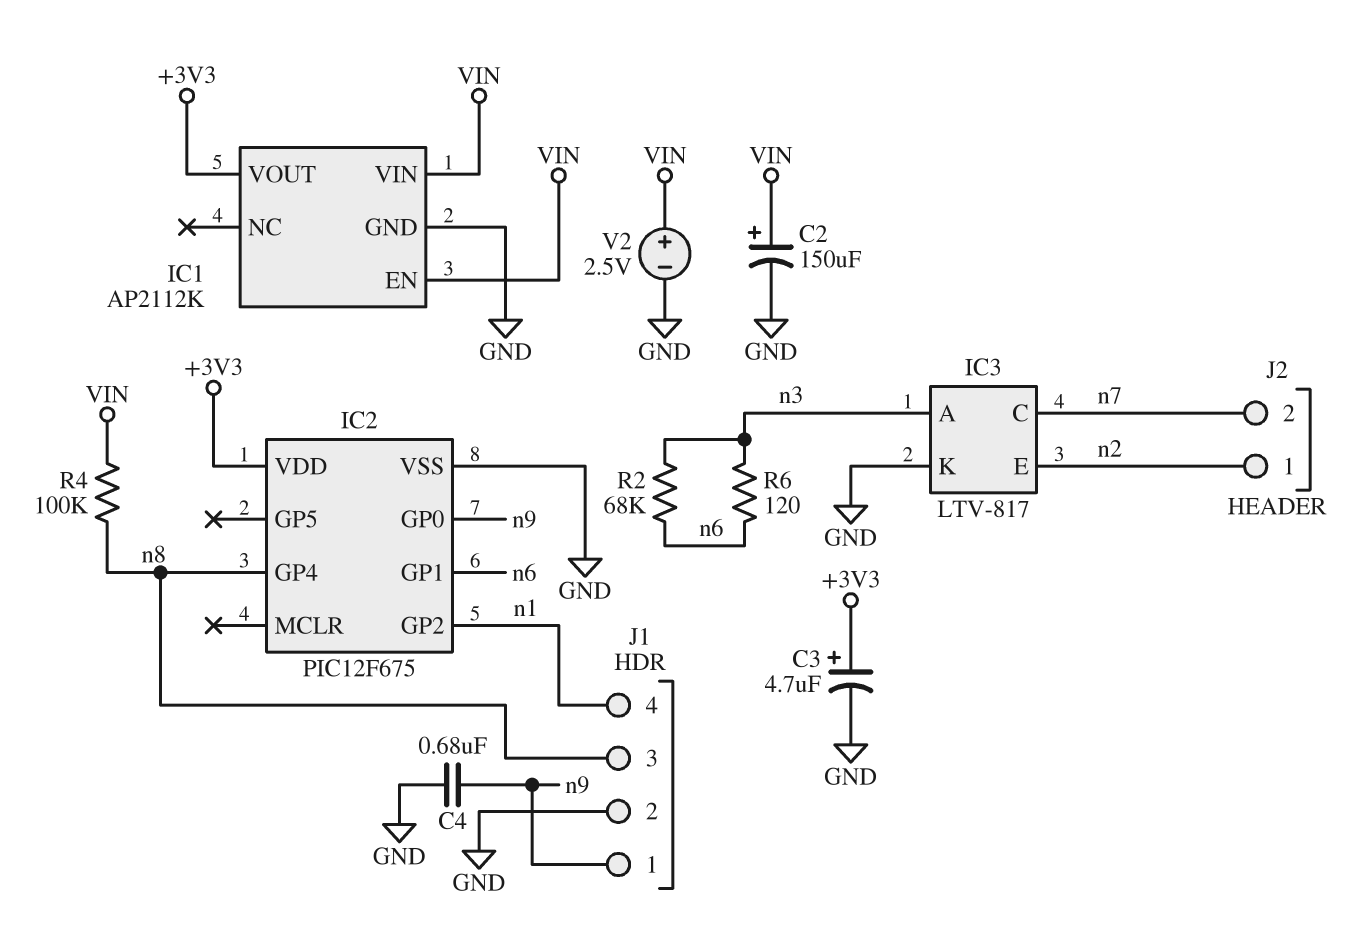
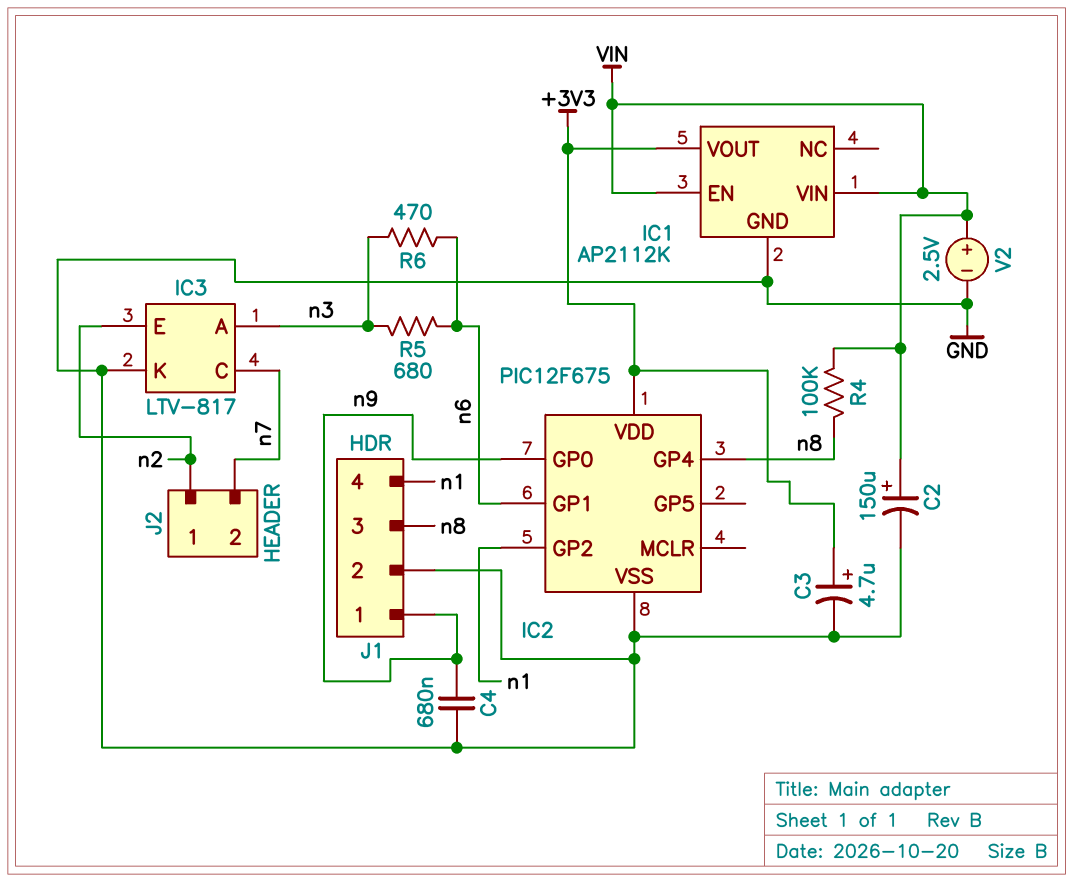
R2: 68k (n3, n6) -> none
R5: none -> 680 (n3, n6)
R6: 120 (n3, n6) -> 470 (n3, n6)

